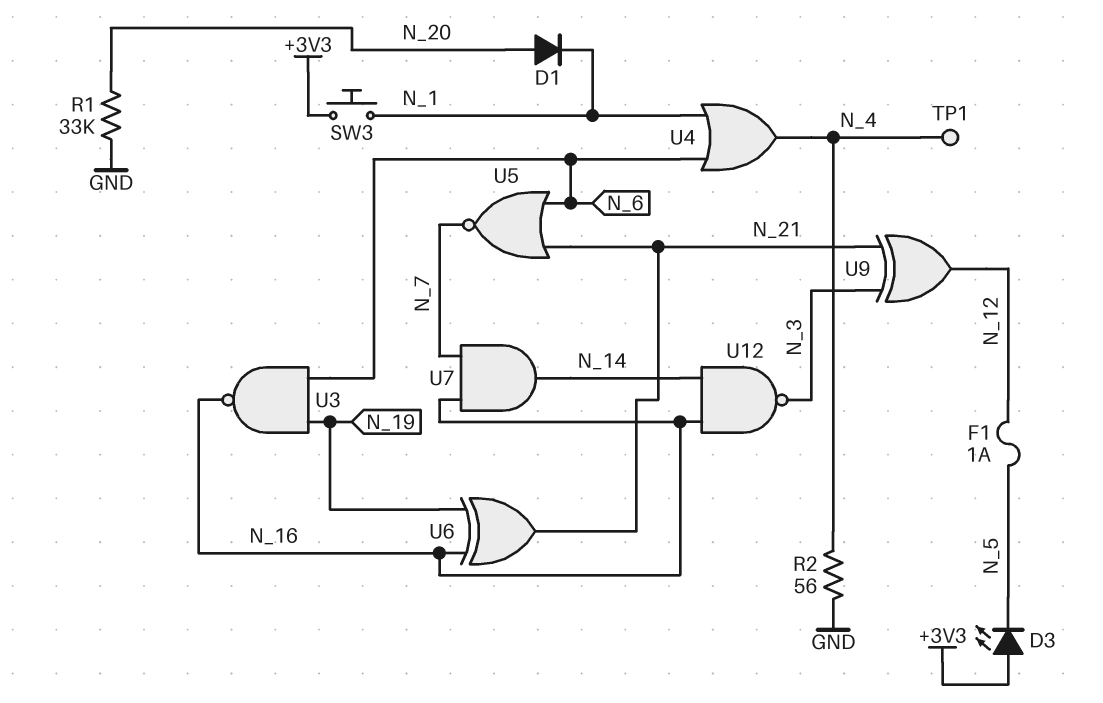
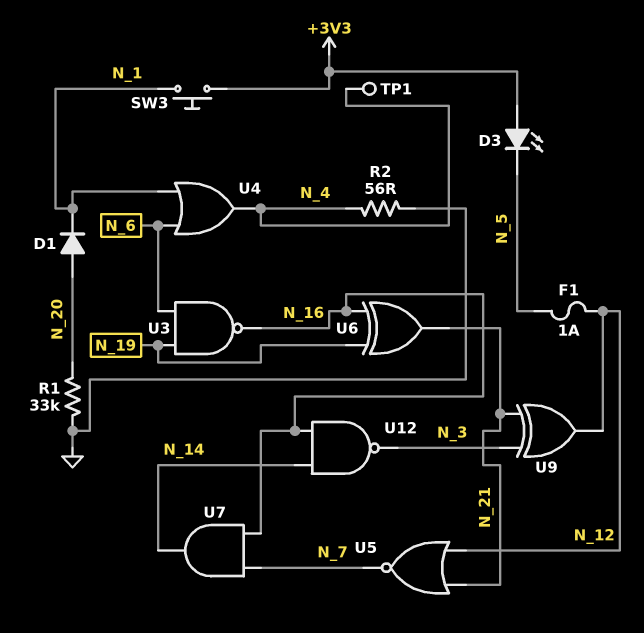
U5: NOR (in N_6, in N_21, out N_7) -> NOR (in N_12, in N_21, out N_7)

